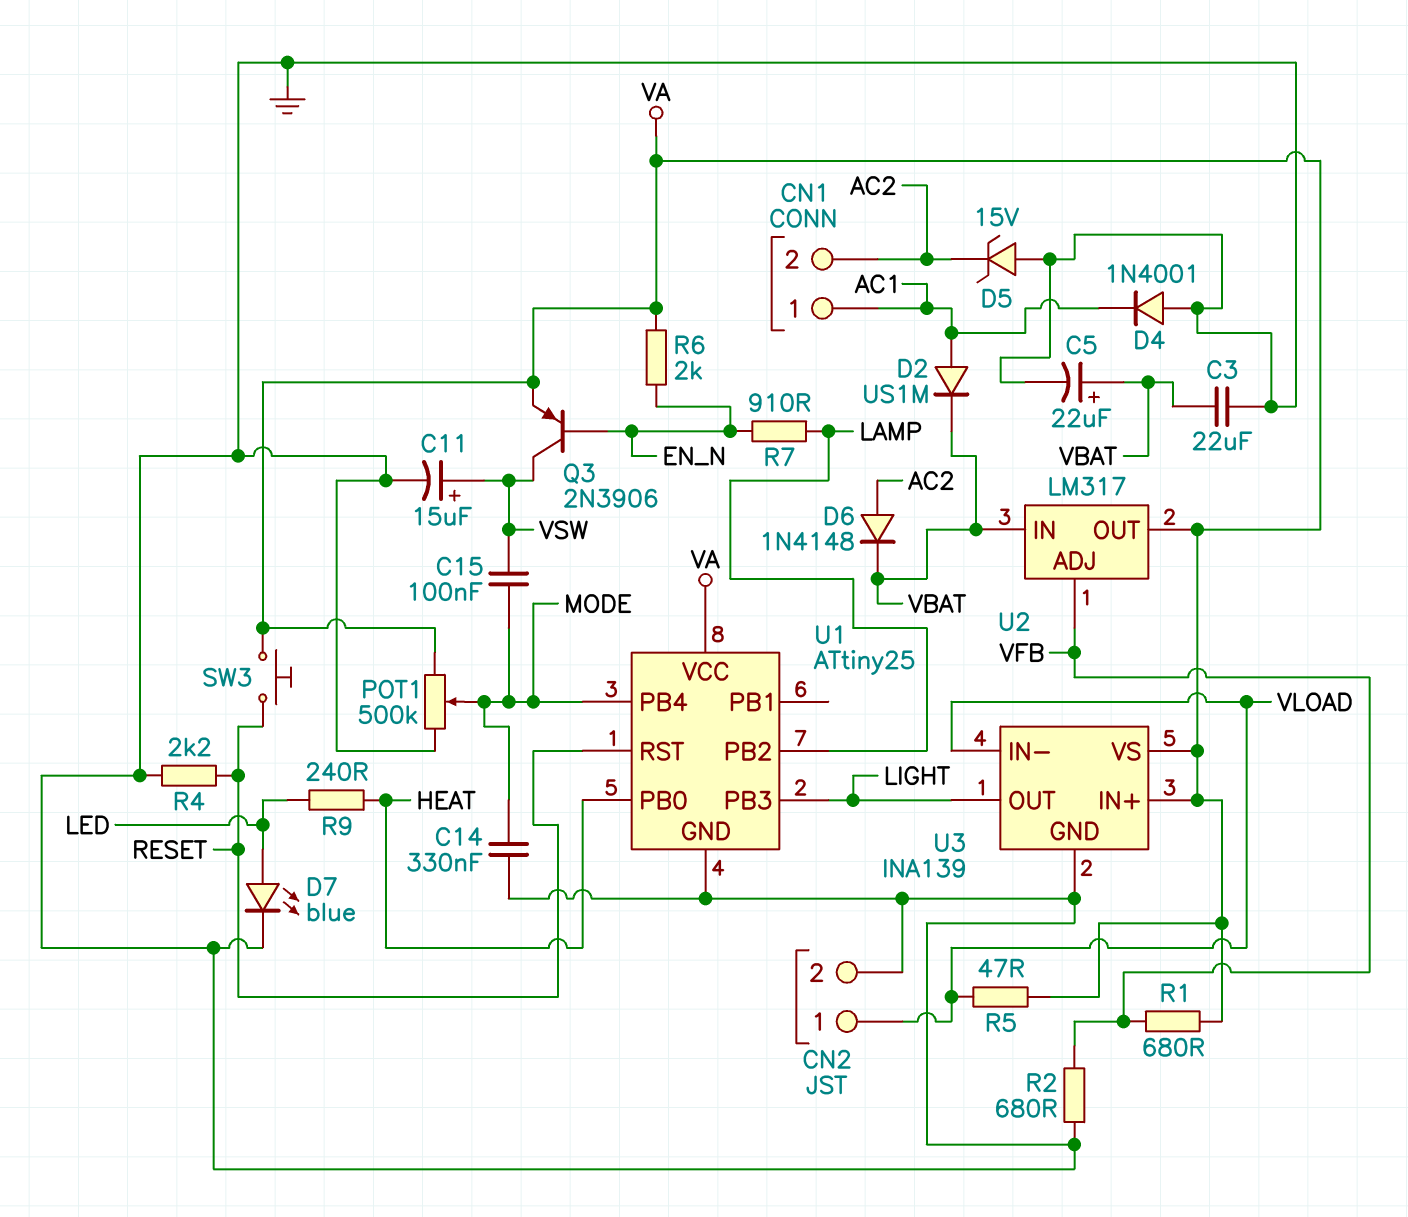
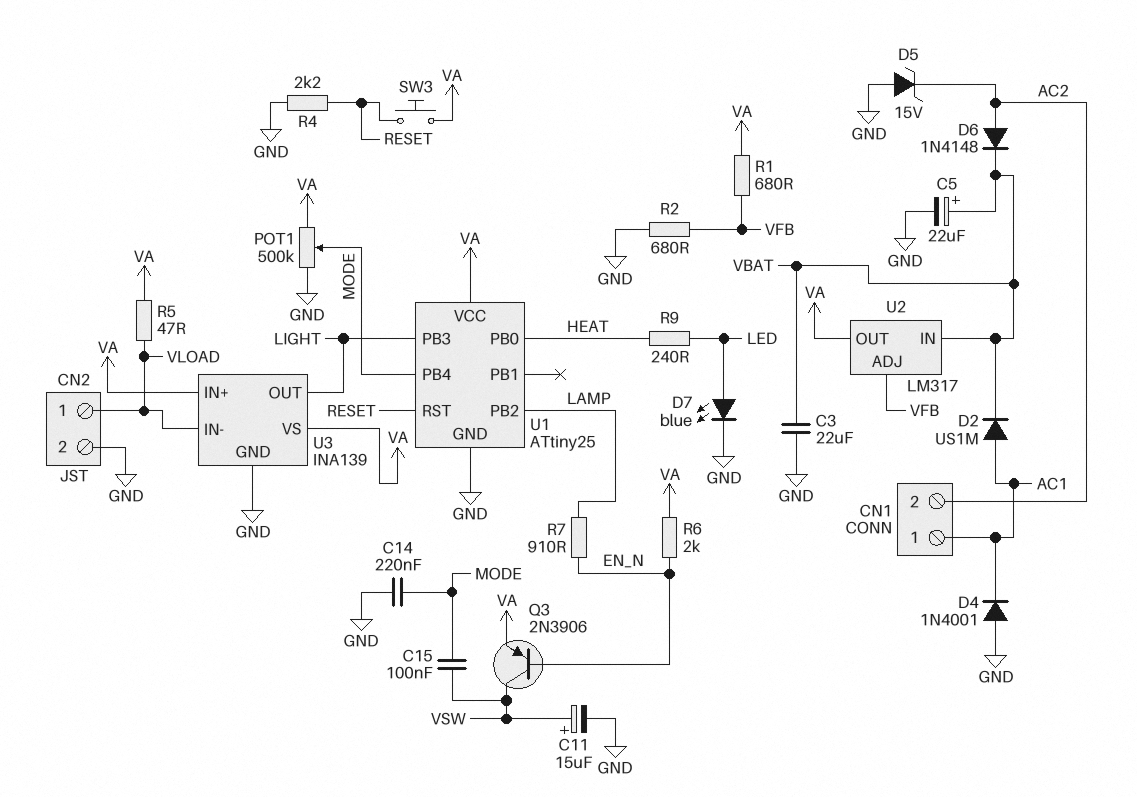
C14: 330nF (GND, MODE) -> 220nF (GND, MODE)

